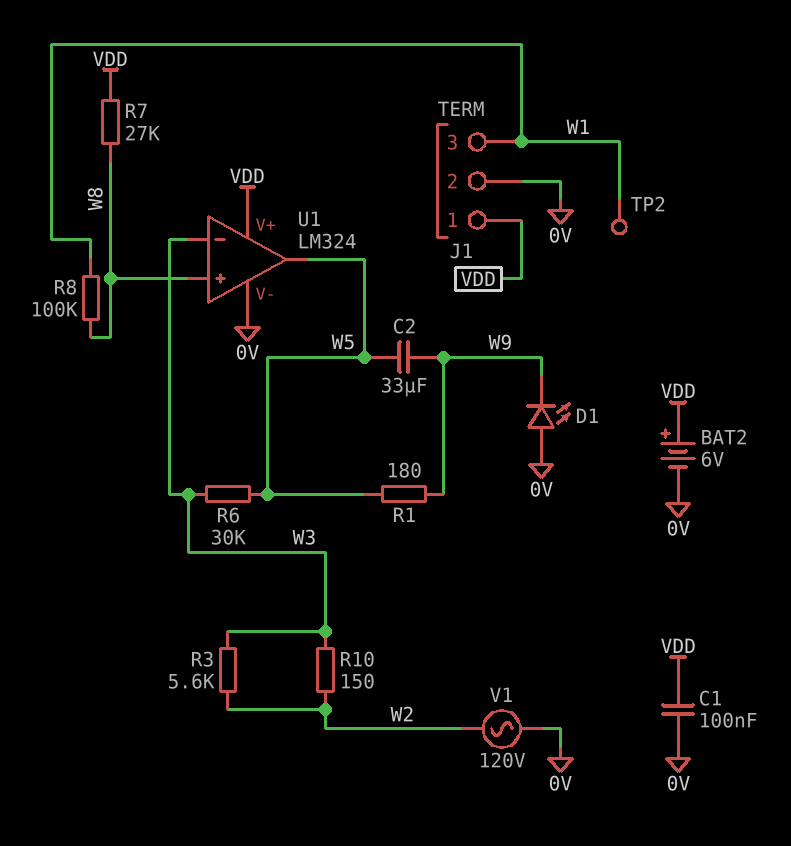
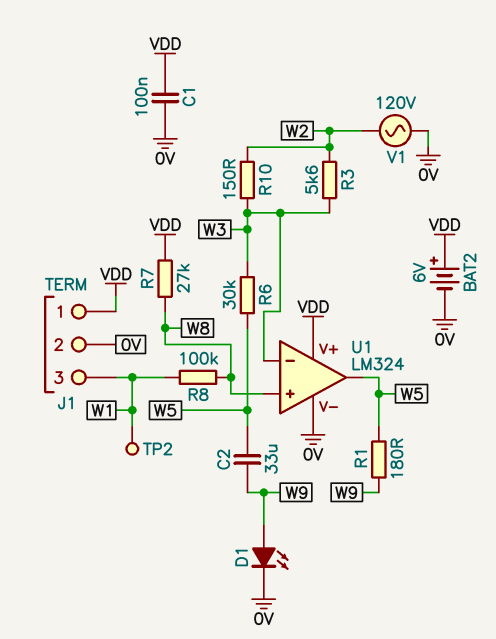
D1: LED (A 0V, K W9) -> LED (A W9, K 0V)

